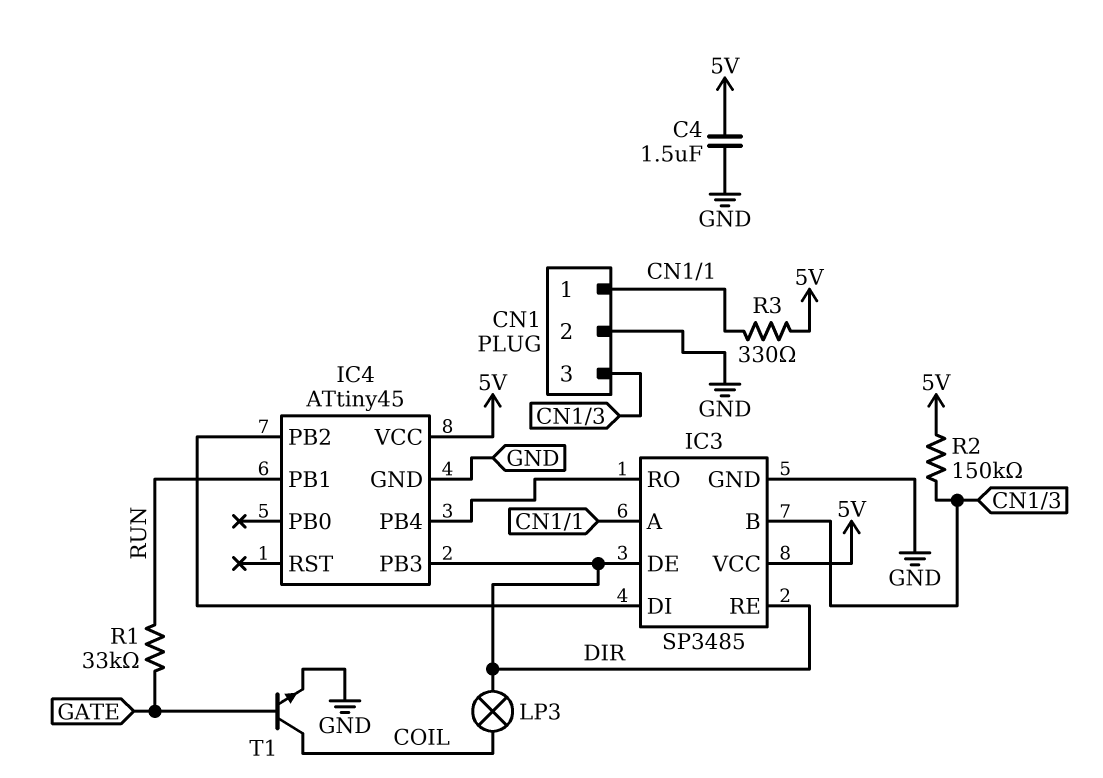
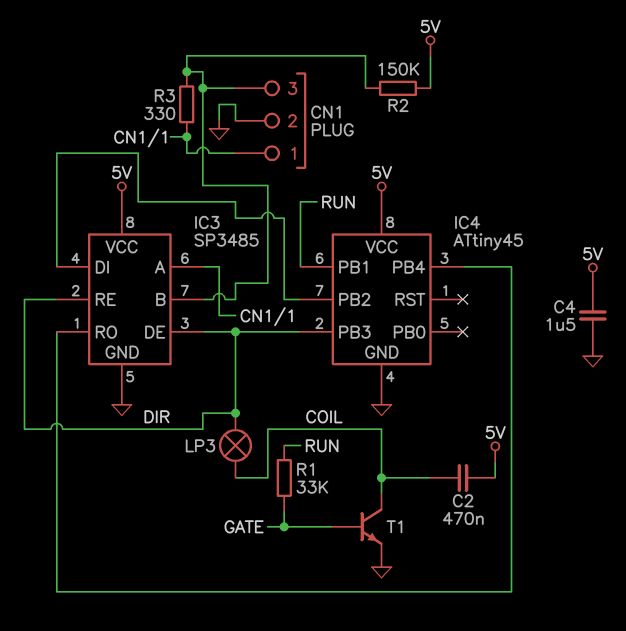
C2: none -> 470nF (5V, COIL)
R3: 330 (5V, CN1/1) -> 330 (CN1/1, CN1/3)

